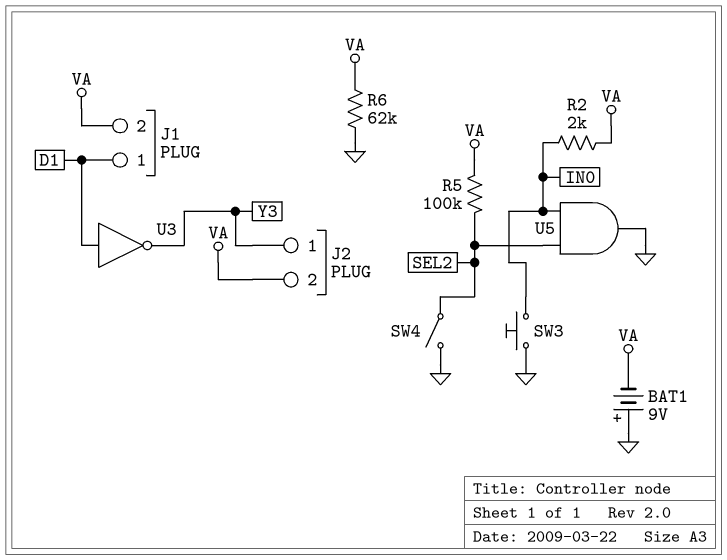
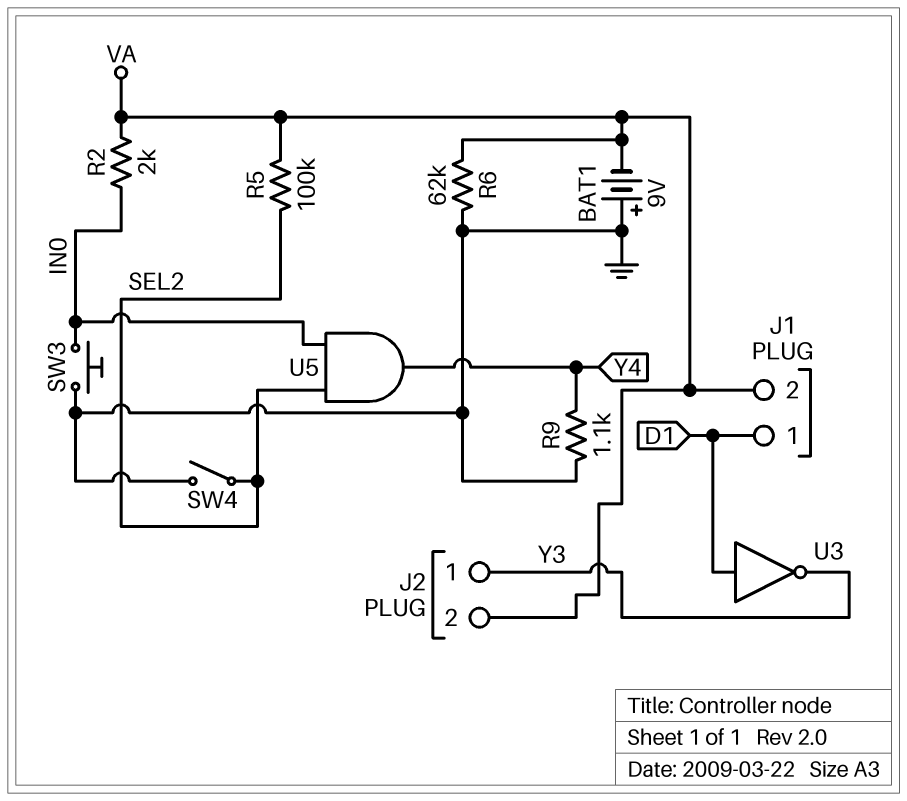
R9: none -> 1.1k (GND, Y4)
U5: AND (in IN0, in SEL2, out GND) -> AND (in IN0, in SEL2, out Y4)

